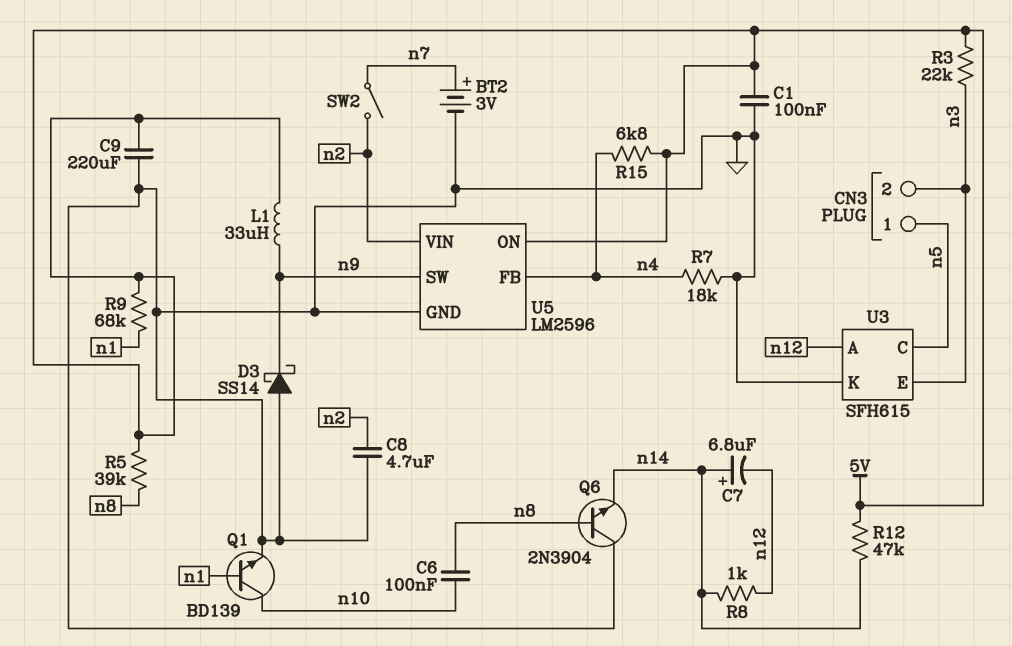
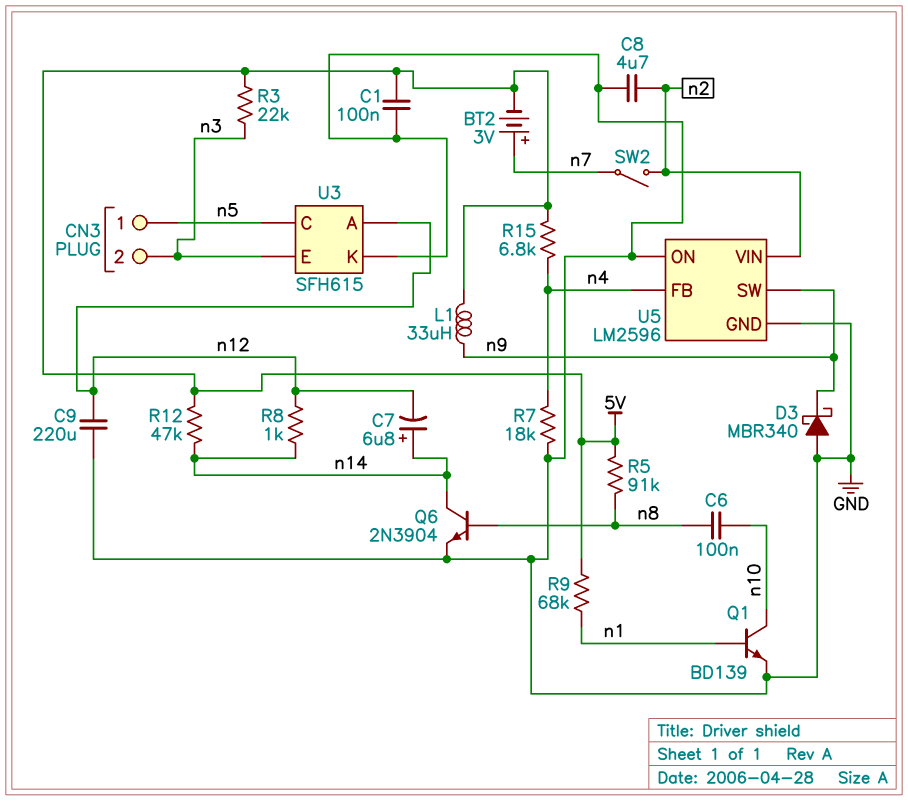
BT2: 3V (plus n7, minus GND) -> 3V (plus n7, minus 5V)
C9: 220uF (5V, GND) -> 220uF (GND, n12)
D3: schottky SS14 (A GND, K n9) -> schottky MBR340 (A GND, K n9)
Q6: NPN 2N3904 (B n8, C GND, E n14) -> NPN 2N3904 (B n8, C n14, E GND)
R5: 39k (5V, n8) -> 91k (5V, n8)
U5 pin ON: 5V -> GND

